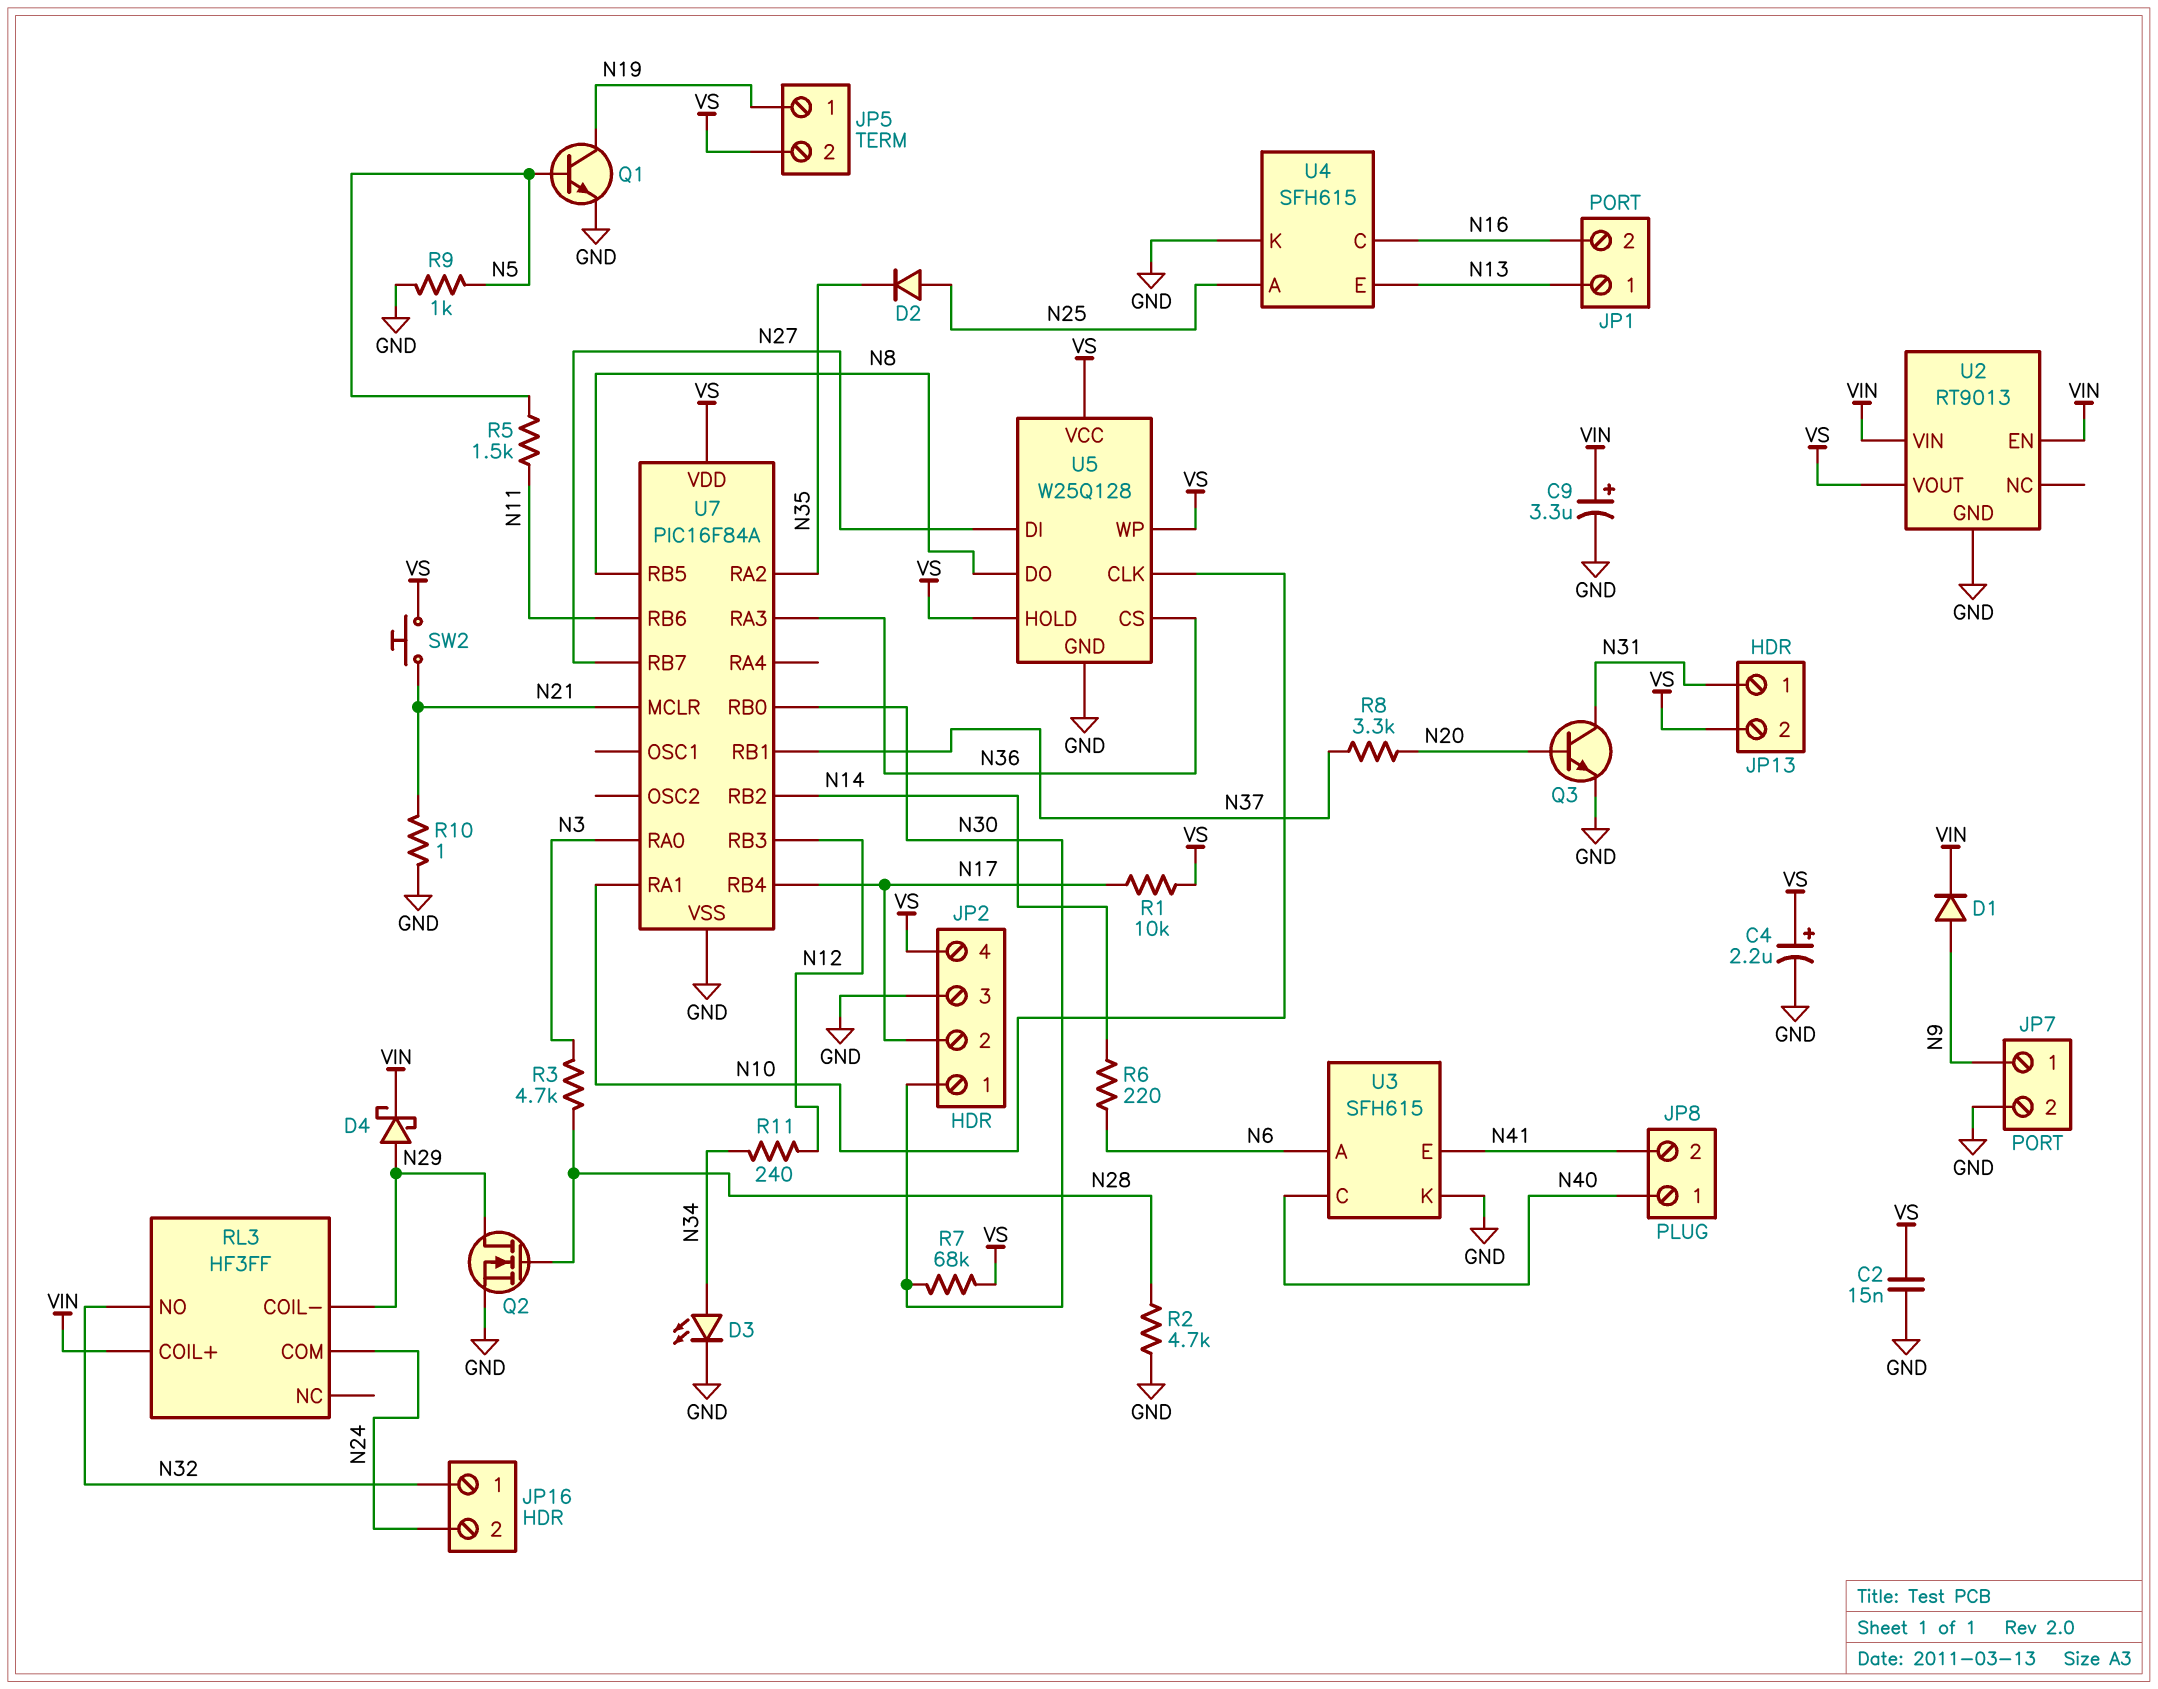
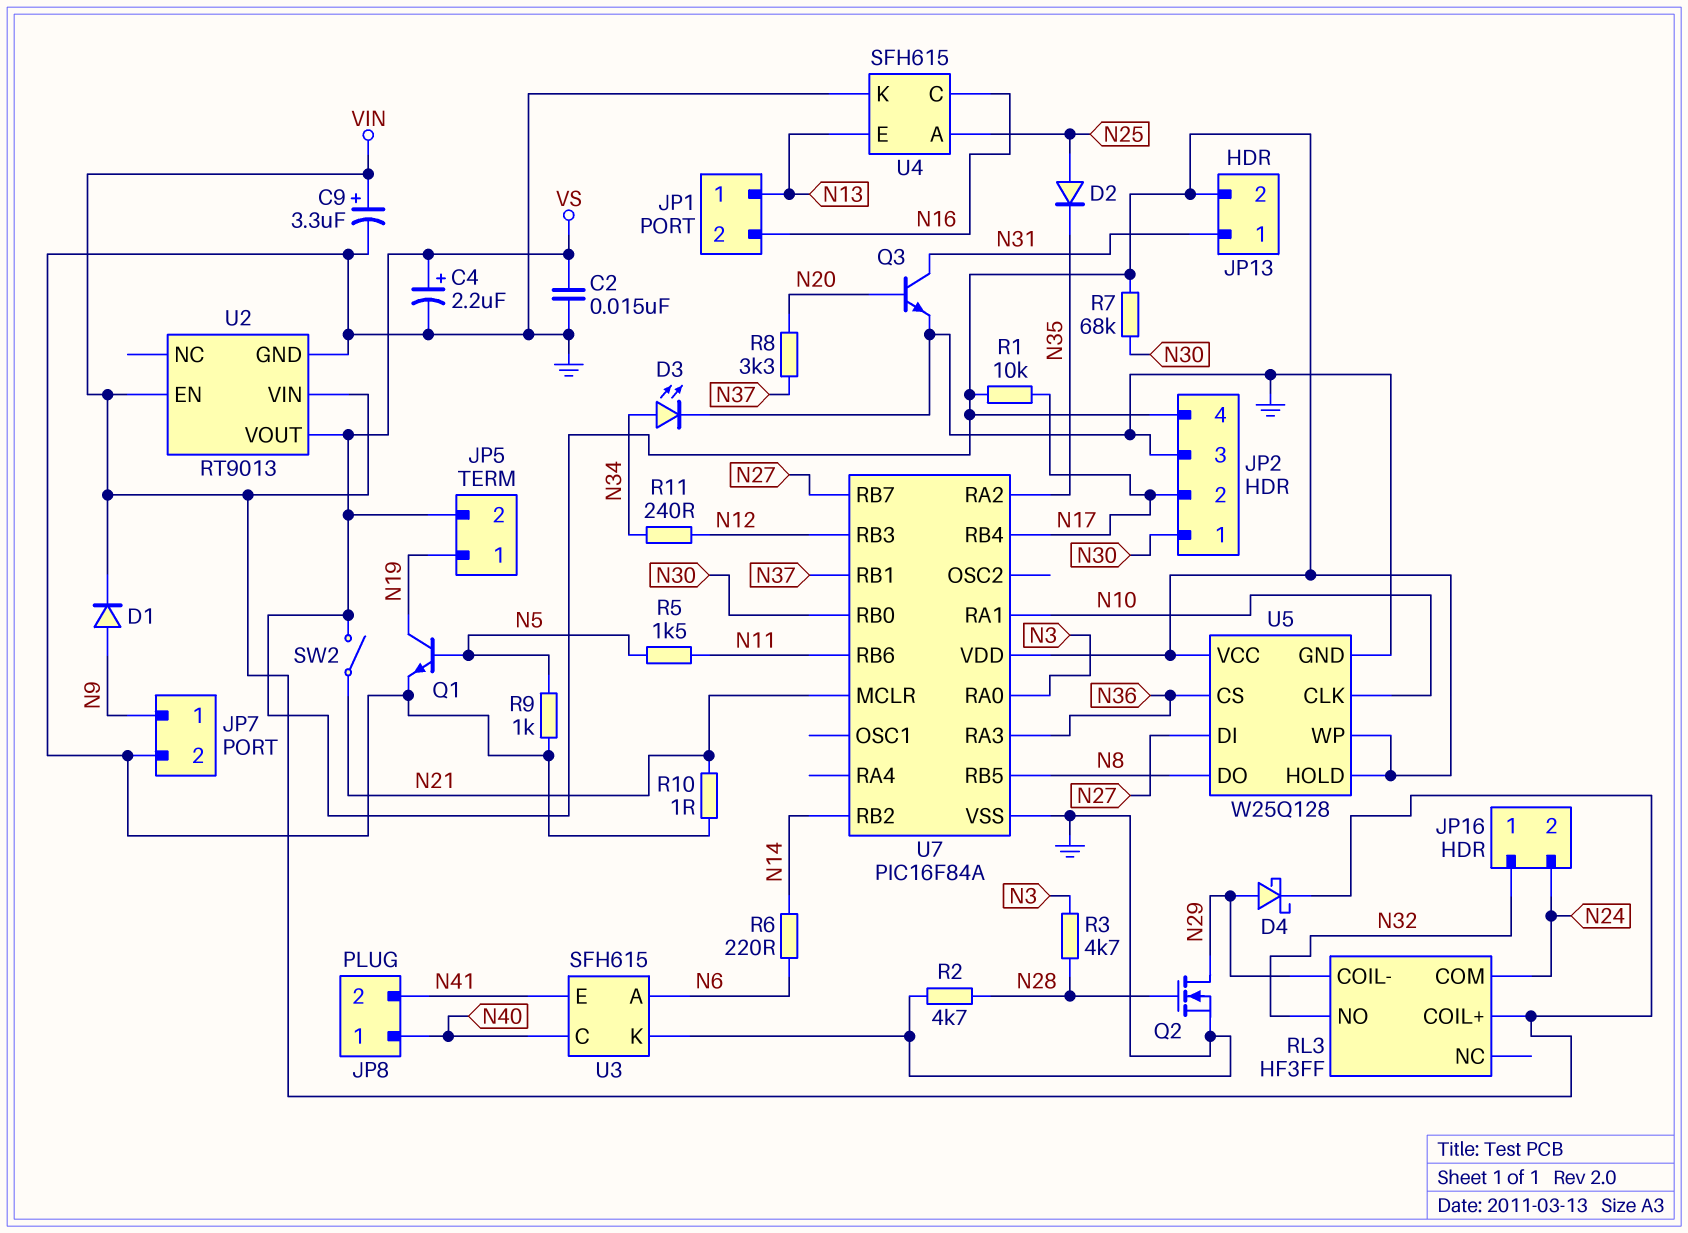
SW2: button (N21, VS) -> switch (N21, VS)

